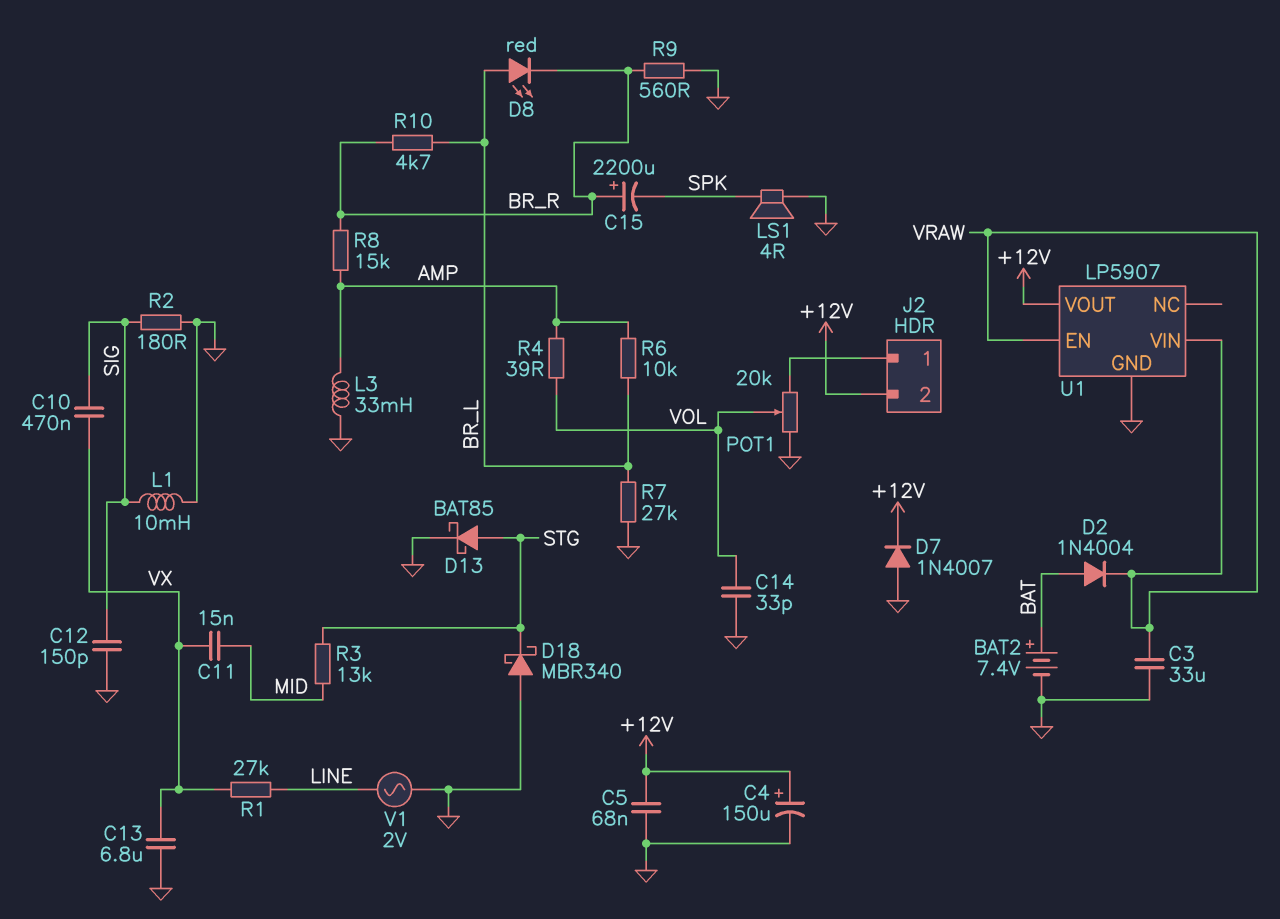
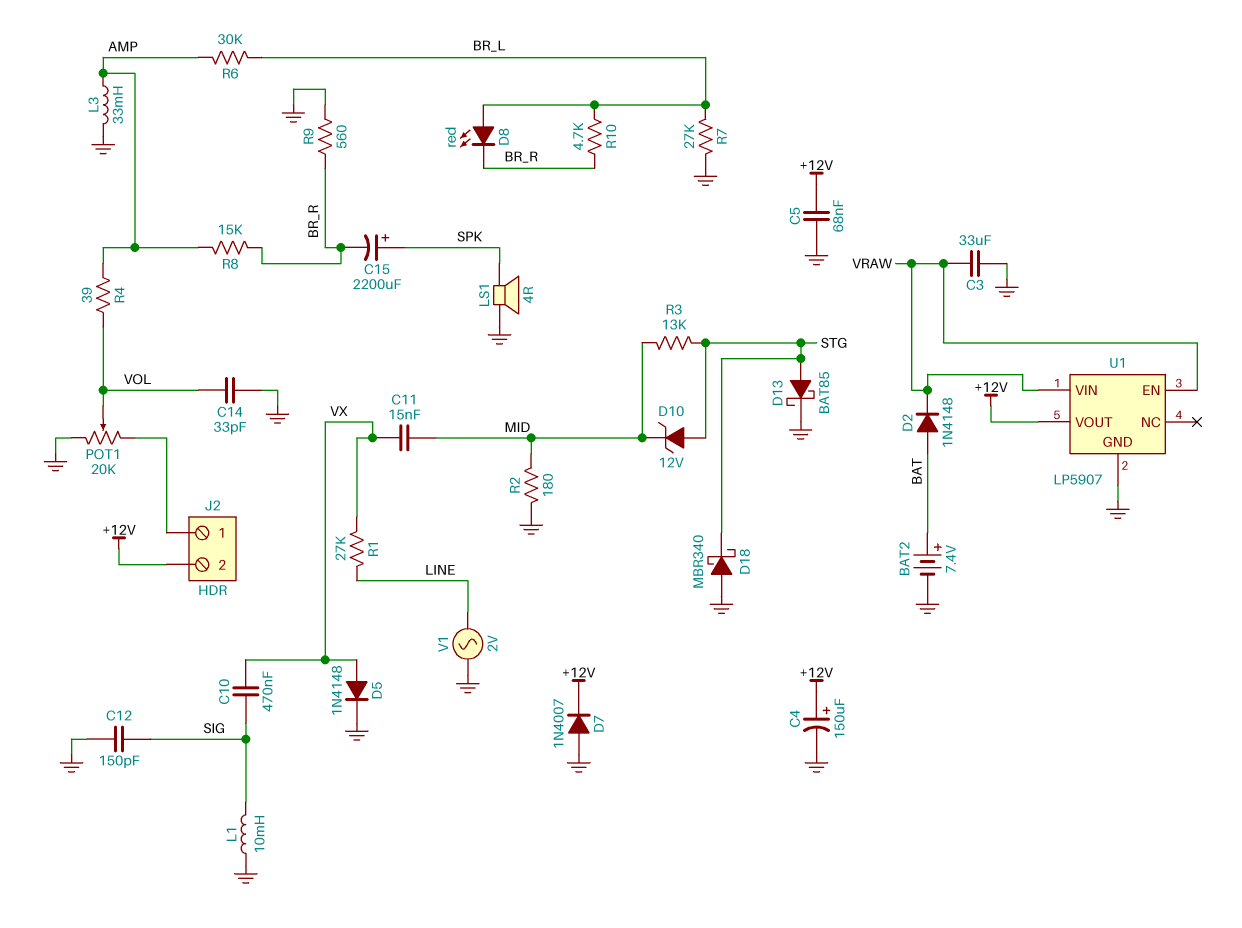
C13: 6.8uF (GND, VX) -> none
C15: 2200uF (plus BR_R, minus SPK) -> 2200uF (plus SPK, minus BR_R)
D2: diode 1N4004 (A BAT, K VRAW) -> diode 1N4148 (A BAT, K VRAW)
D5: none -> diode 1N4148 (A VX, K GND)
D10: none -> zener 12V (A STG, K MID)
R2: 180 (GND, SIG) -> 180 (GND, MID)
R6: 10k (AMP, BR_L) -> 30k (AMP, BR_L)

